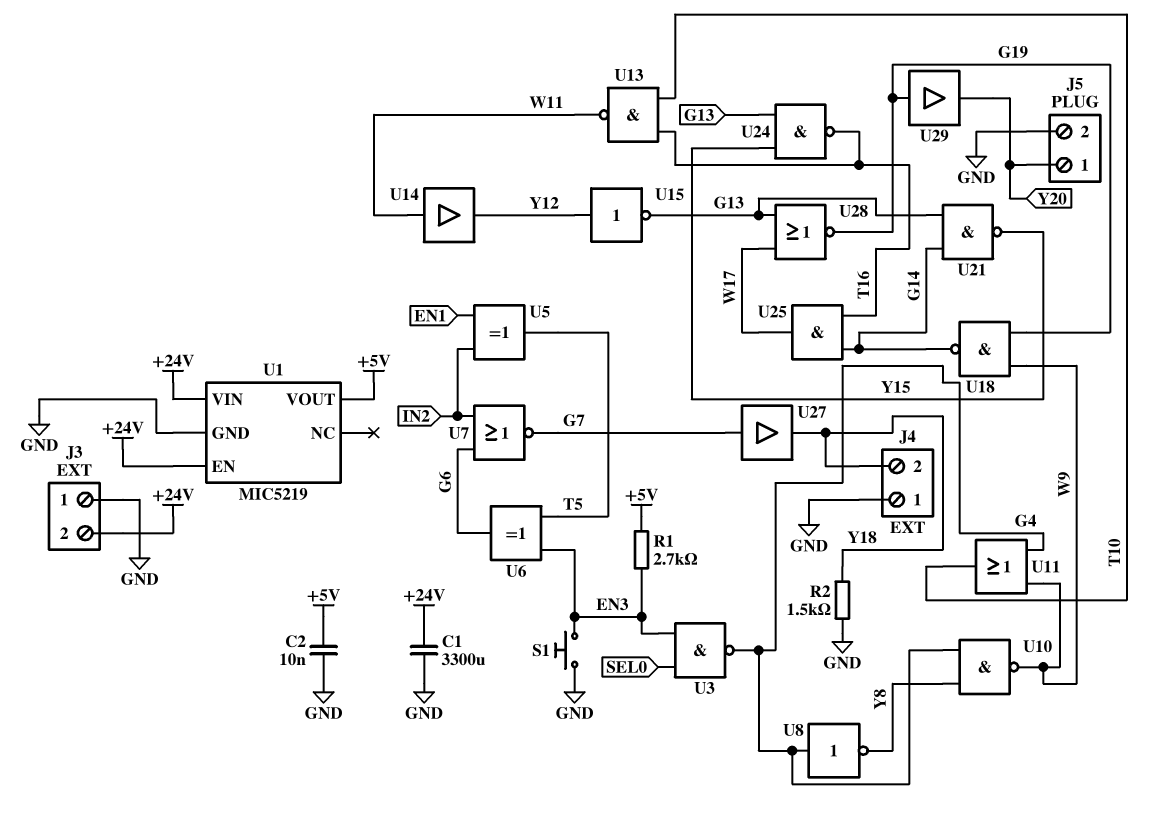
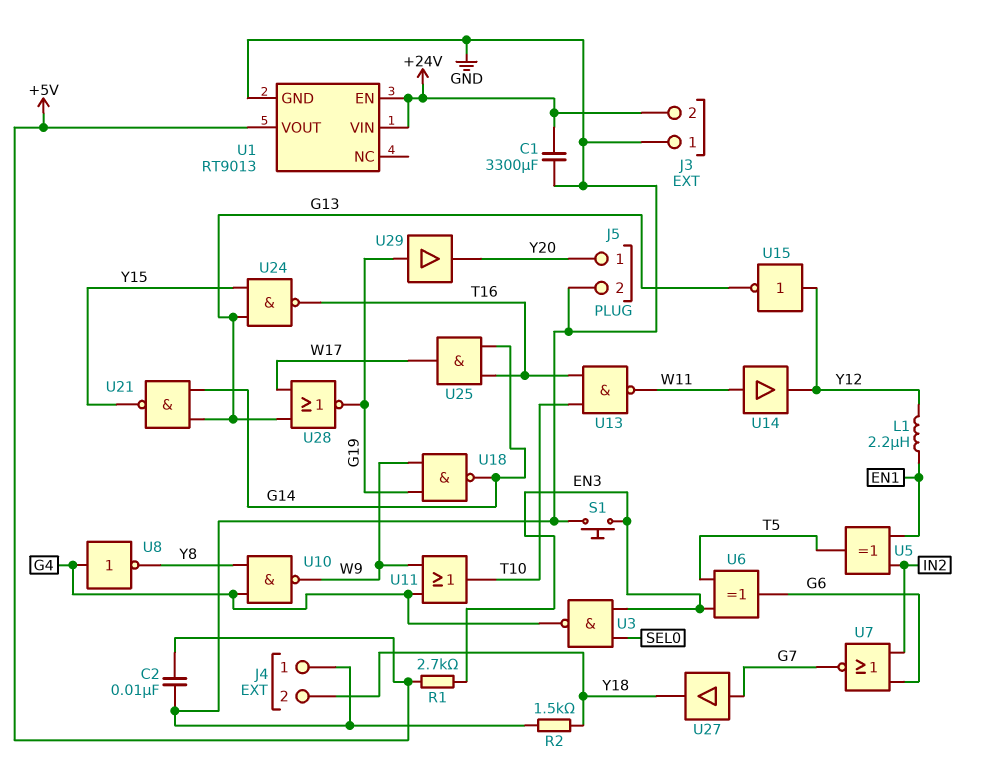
L1: none -> 2.2uH (EN1, Y12)
U1: MIC5219 -> RT9013

